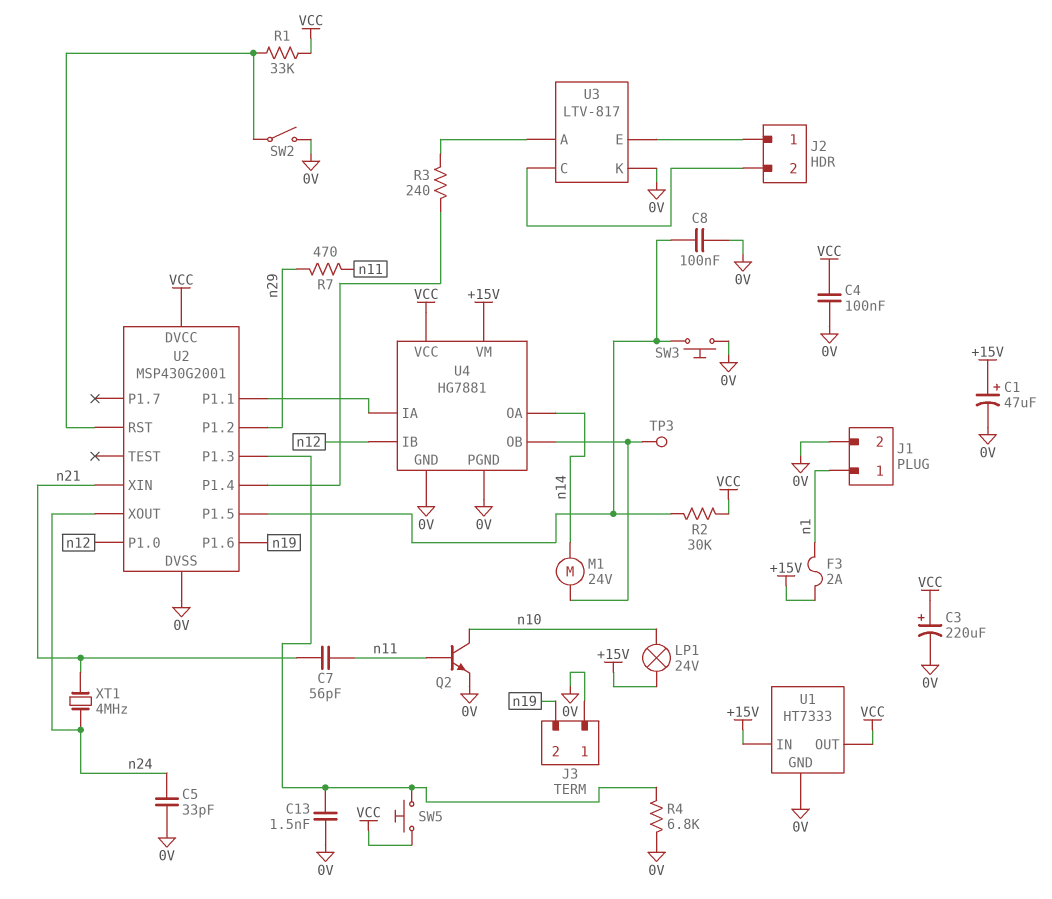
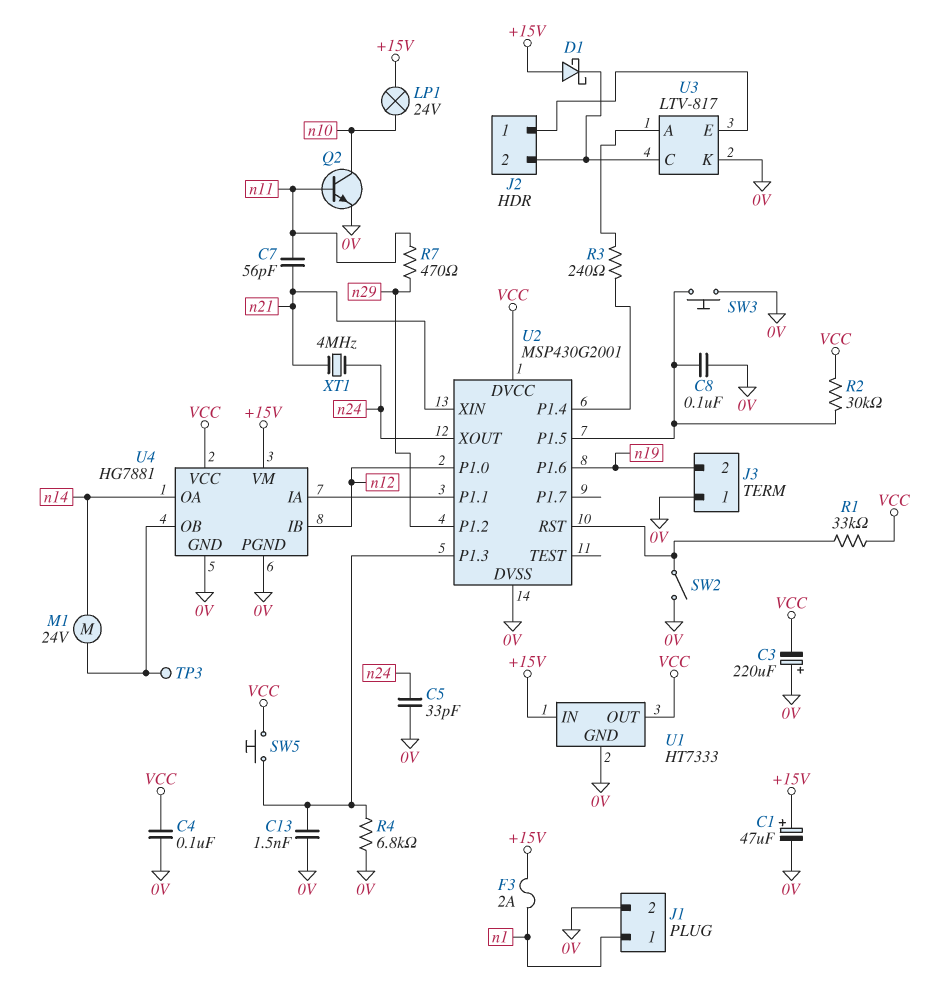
C3: 220uF (plus VCC, minus 0V) -> 220uF (plus 0V, minus VCC)
D1: none -> schottky (A +15V, K J2/2)

